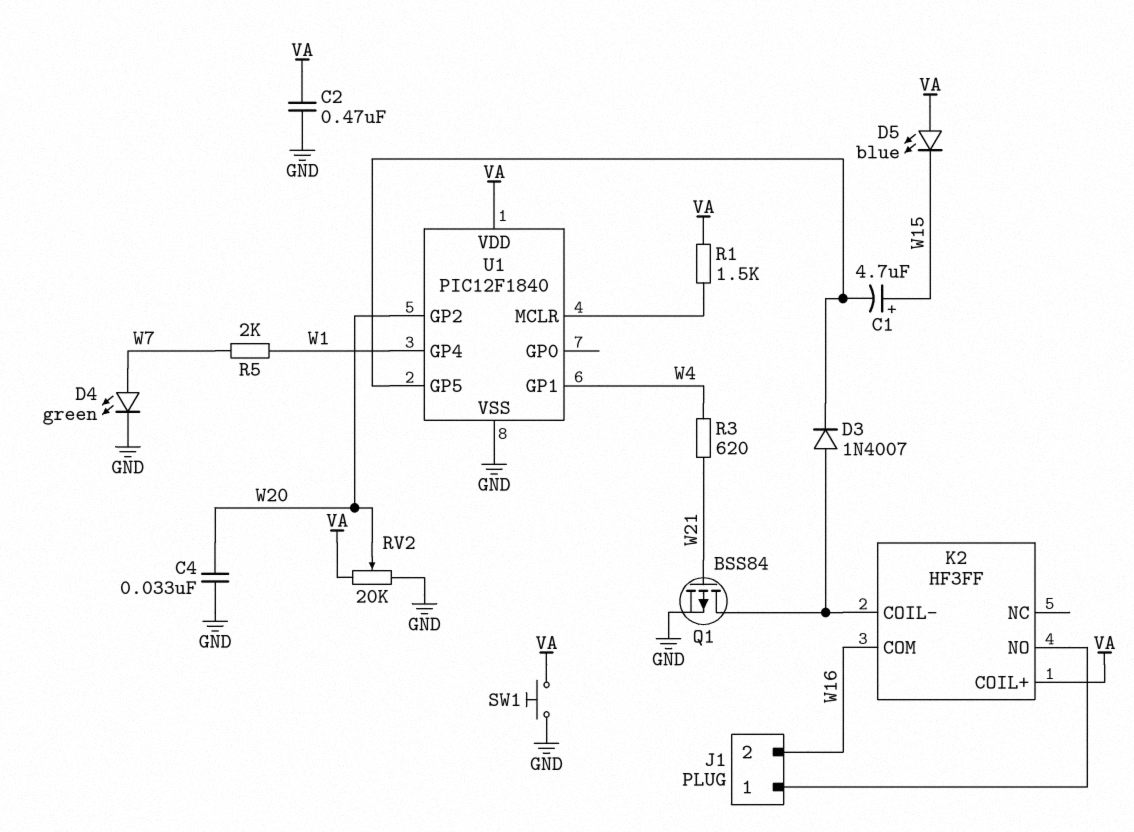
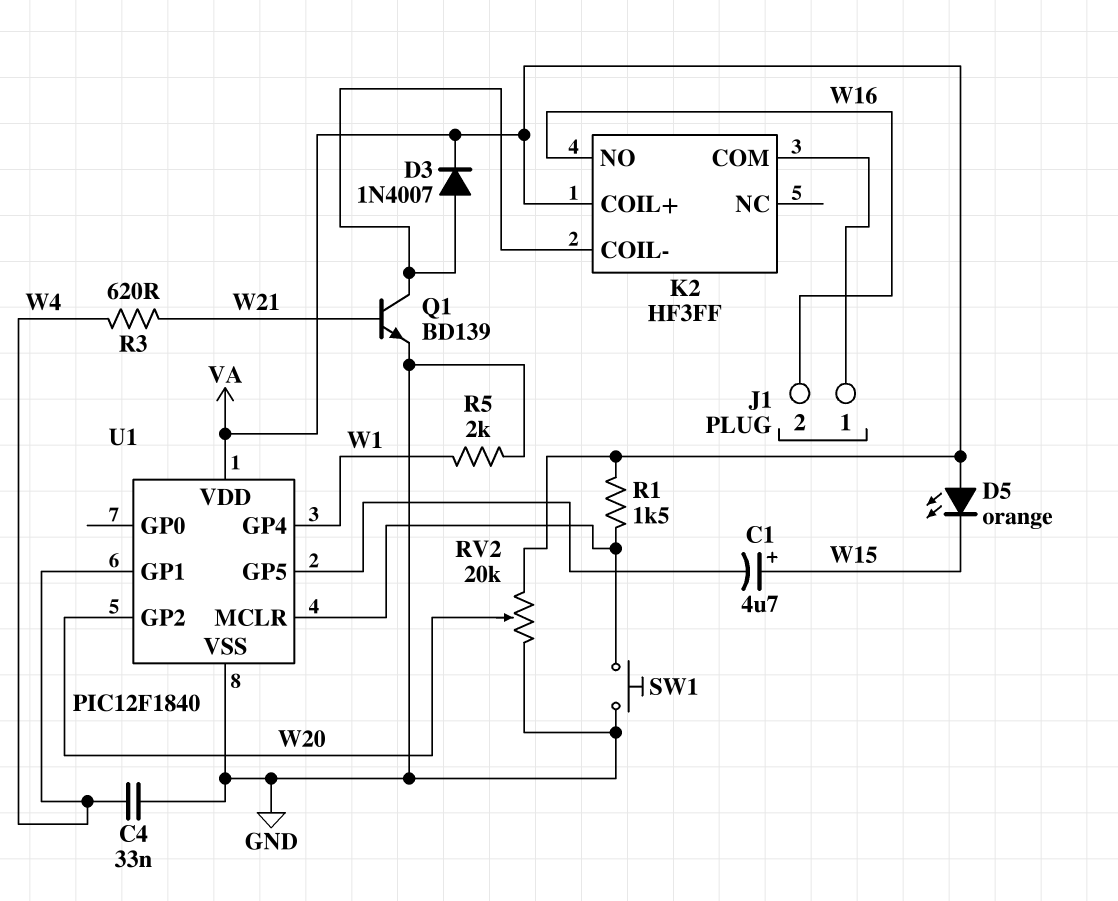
C2: 470nF (GND, VA) -> none
C4: 33nF (GND, W20) -> 33nF (GND, W4)
D3: diode 1N4007 (A K2/COIL-, K U1/GP5) -> diode 1N4007 (A K2/COIL-, K VA)
D4: LED green (A W7, K GND) -> none
D5: LED blue (A VA, K W15) -> LED orange (A VA, K W15)
K2 pin COM: W16 -> J1/1
K2 pin NO: J1/1 -> W16
Q1: PMOS BSS84 (G W21, D K2/COIL-, S GND) -> NPN BD139 (B W21, C K2/COIL-, E GND)
R5: 2k (W1, W7) -> 2k (GND, W1)
SW1: button (GND, VA) -> button (GND, U1/MCLR)

